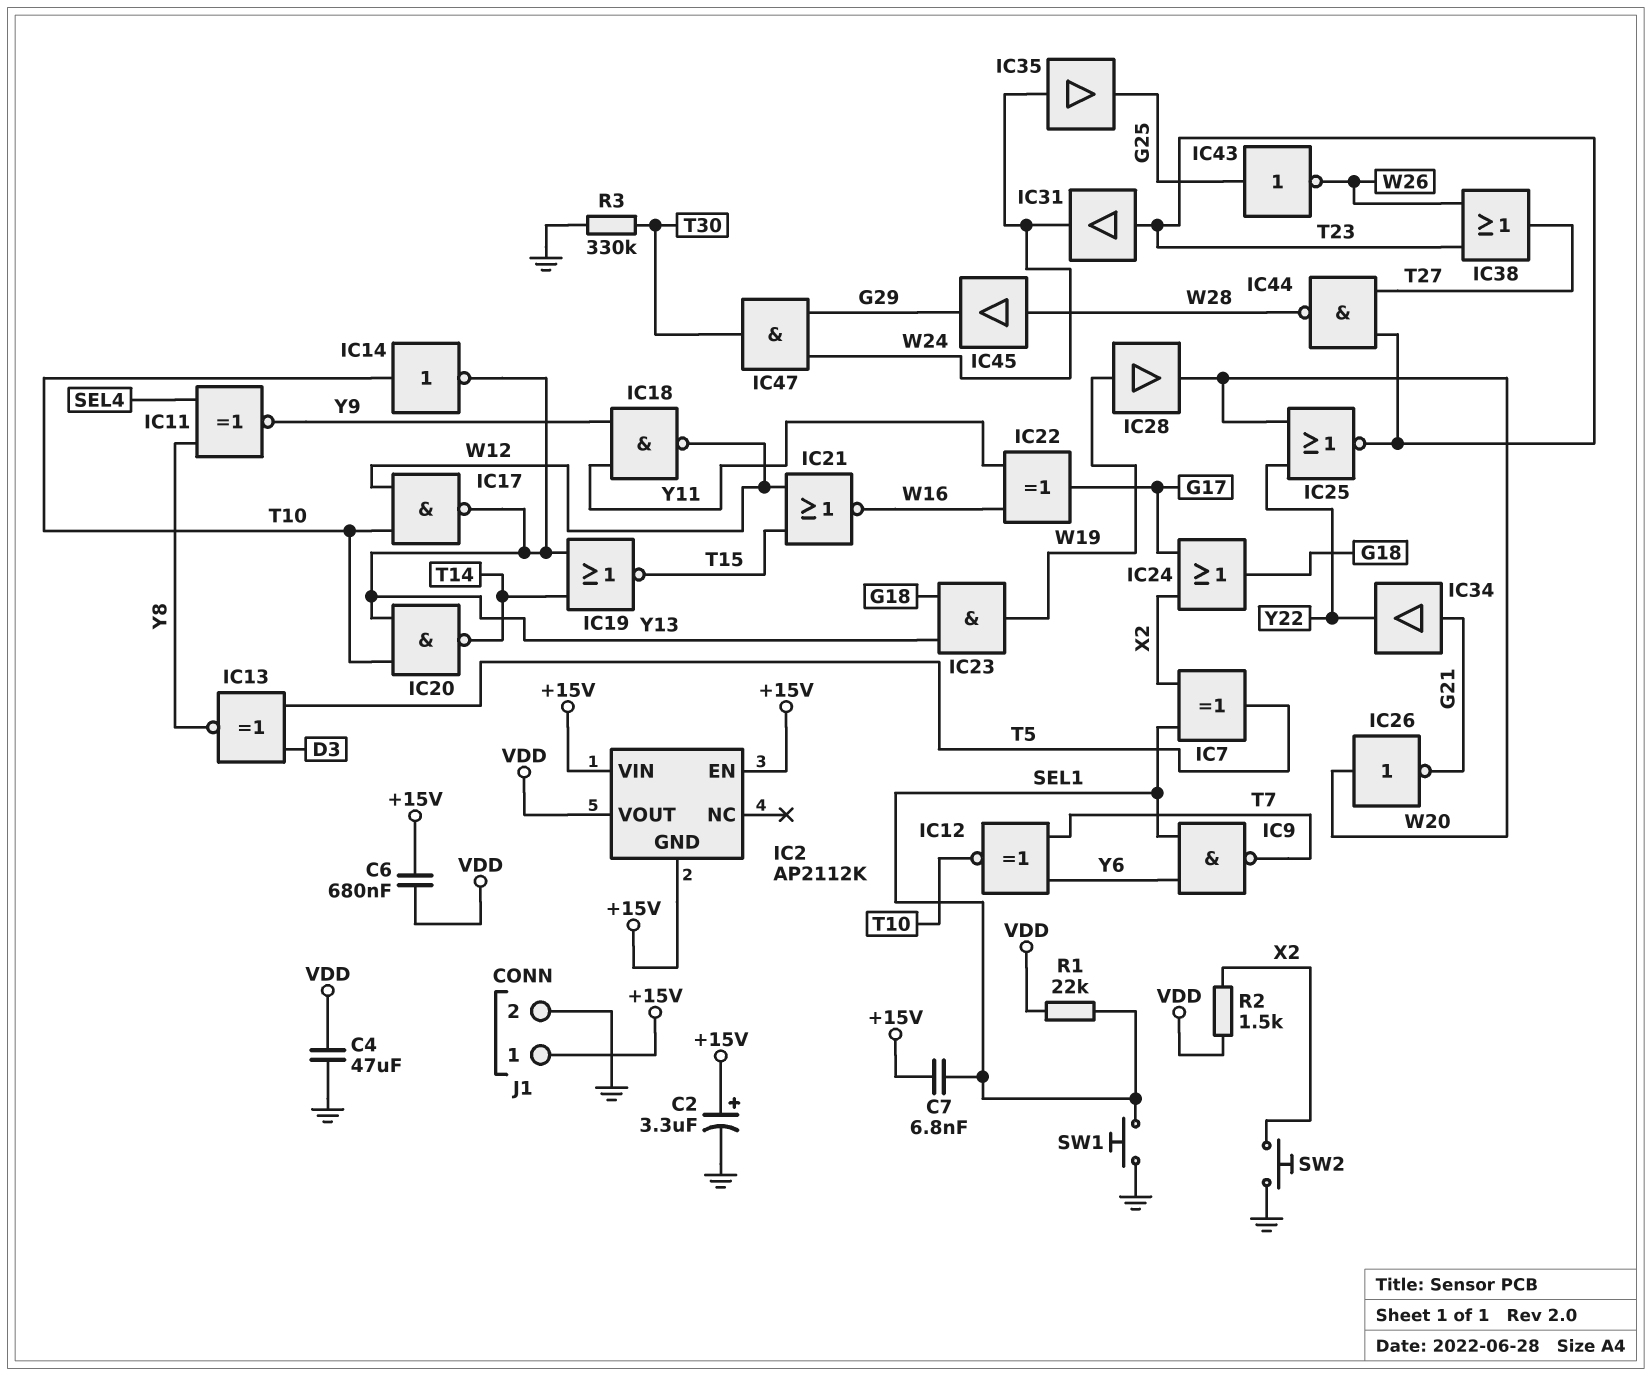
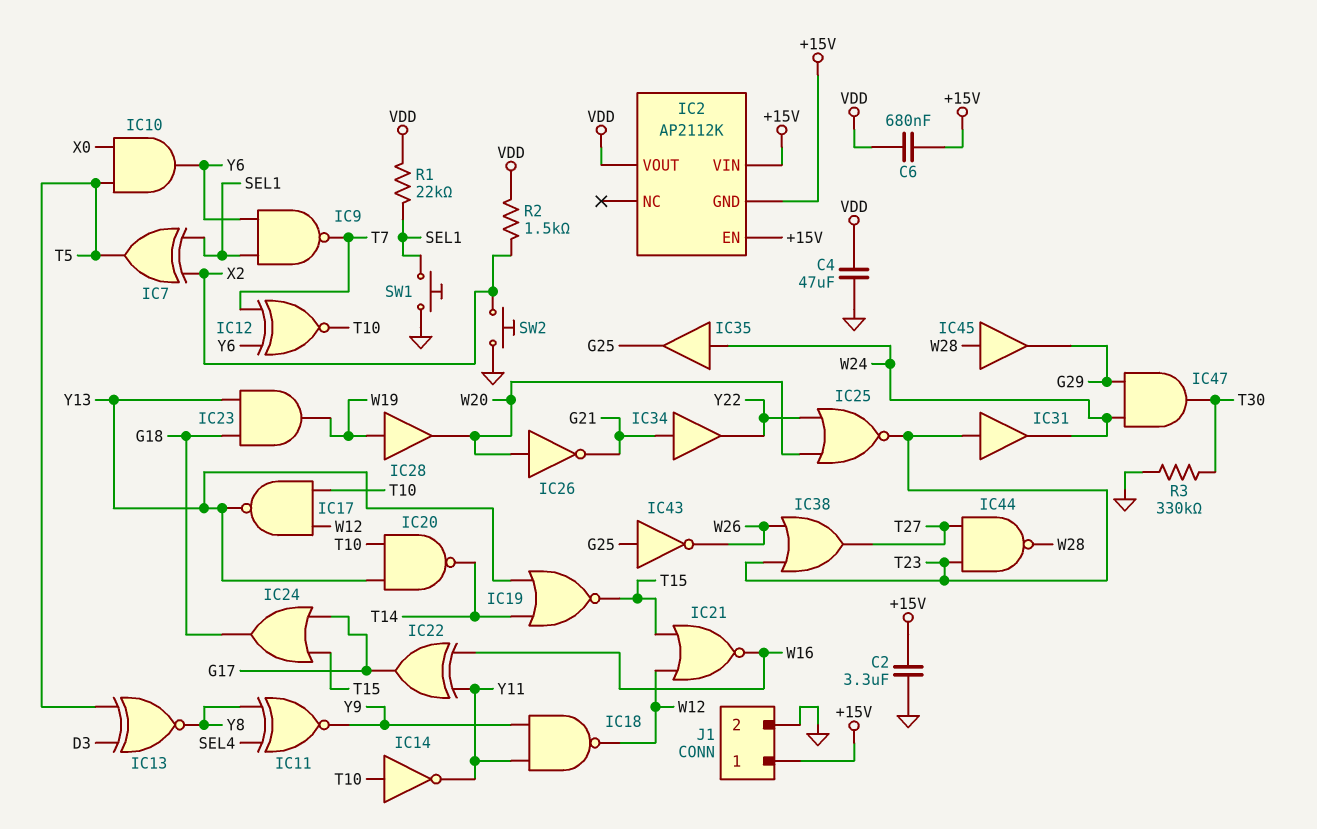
C2: 3.3uF (plus +15V, minus GND) -> 3.3uF (+15V, GND)
C7: 6.8nF (+15V, SEL1) -> none
IC10: none -> AND (in T5, in X0, out Y6)
IC14: NOT (in T10, out Y13) -> NOT (in T10, out Y11)
IC24: OR (in G17, in X2, out G18) -> OR (in G17, in T15, out G18)

